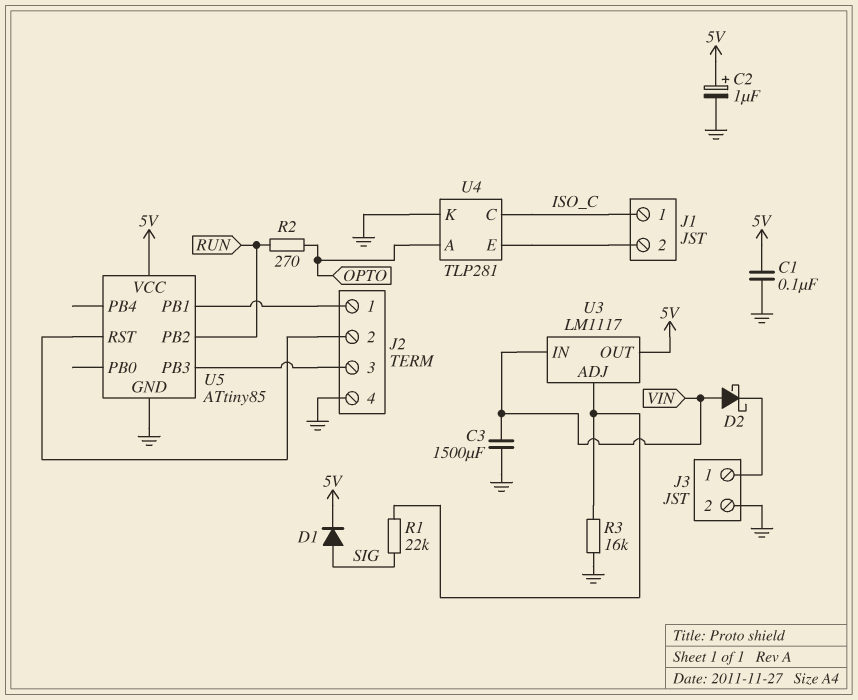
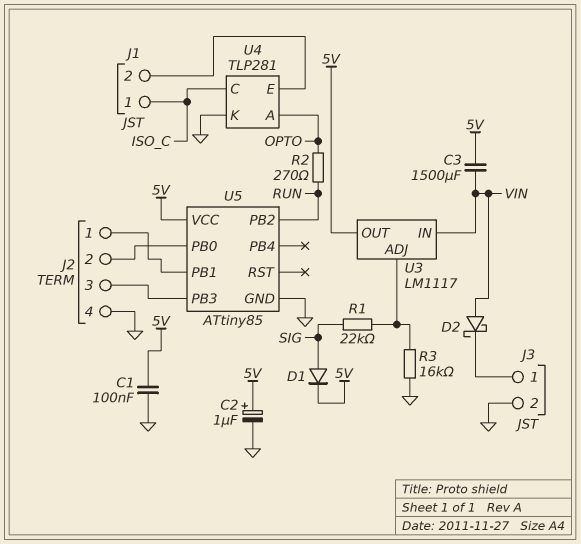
C3: 1500uF (GND, VIN) -> 1500uF (5V, VIN)
U5 pin PB0: none -> J2/2
U5 pin RST: J2/2 -> none

